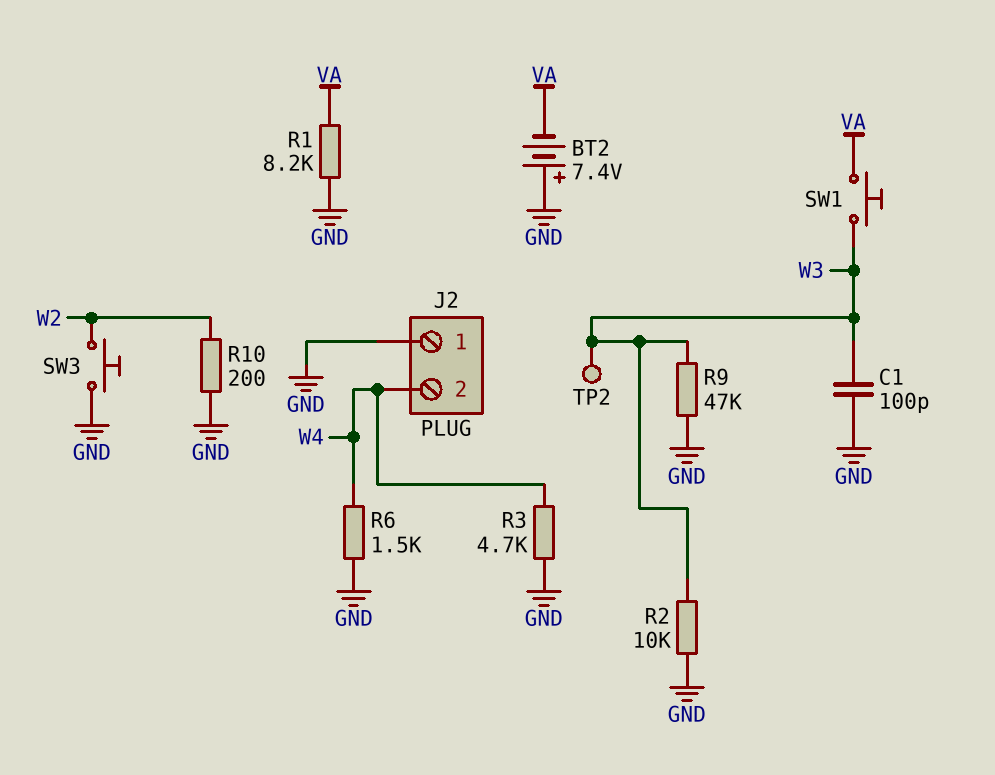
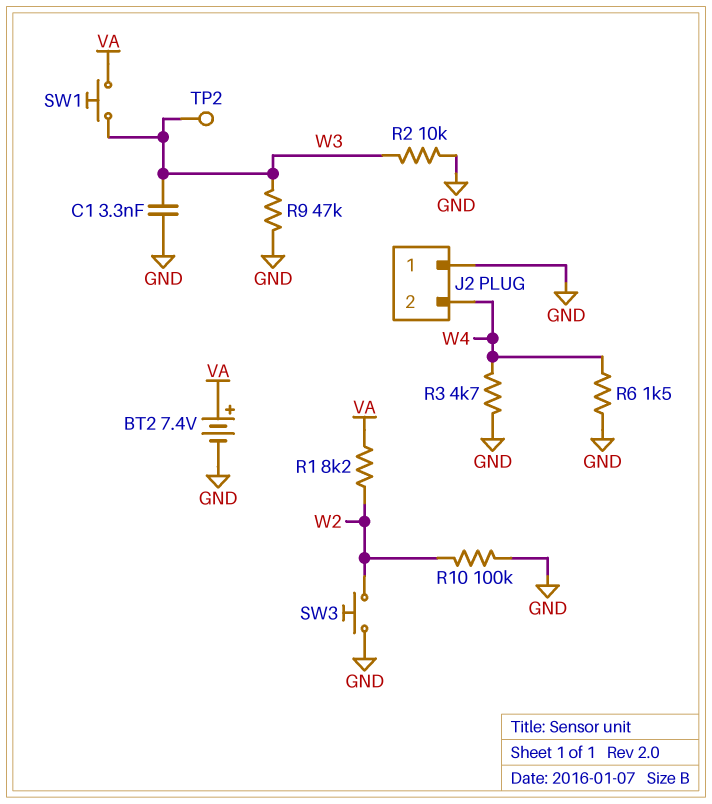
BT2: 7.4V (plus GND, minus VA) -> 7.4V (plus VA, minus GND)
C1: 100pF (GND, W3) -> 3.3nF (GND, W3)
R1: 8.2k (GND, VA) -> 8.2k (VA, W2)
R10: 200 (GND, W2) -> 100k (GND, W2)

